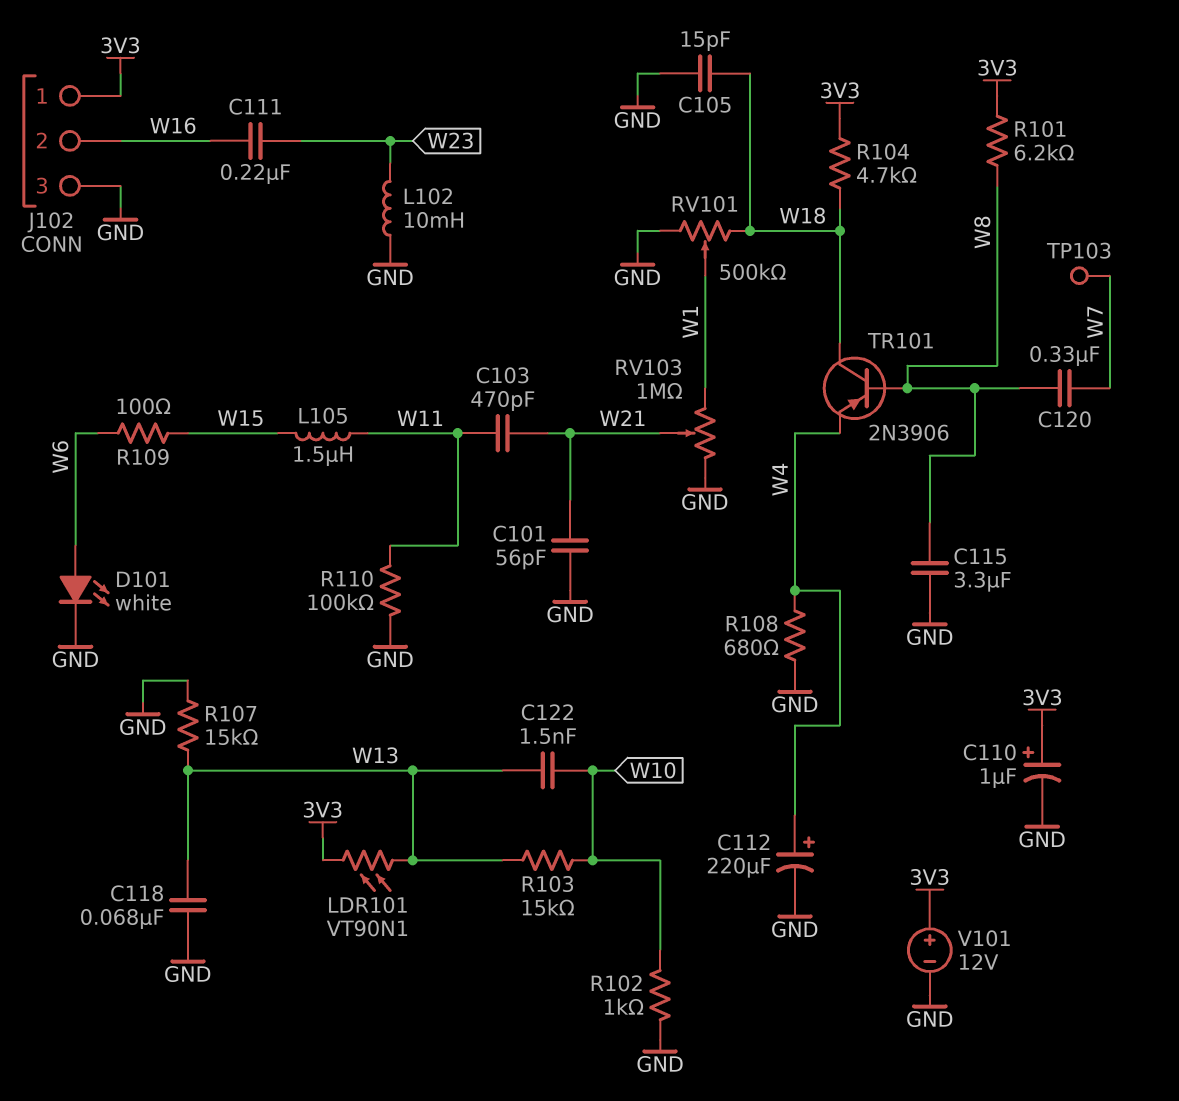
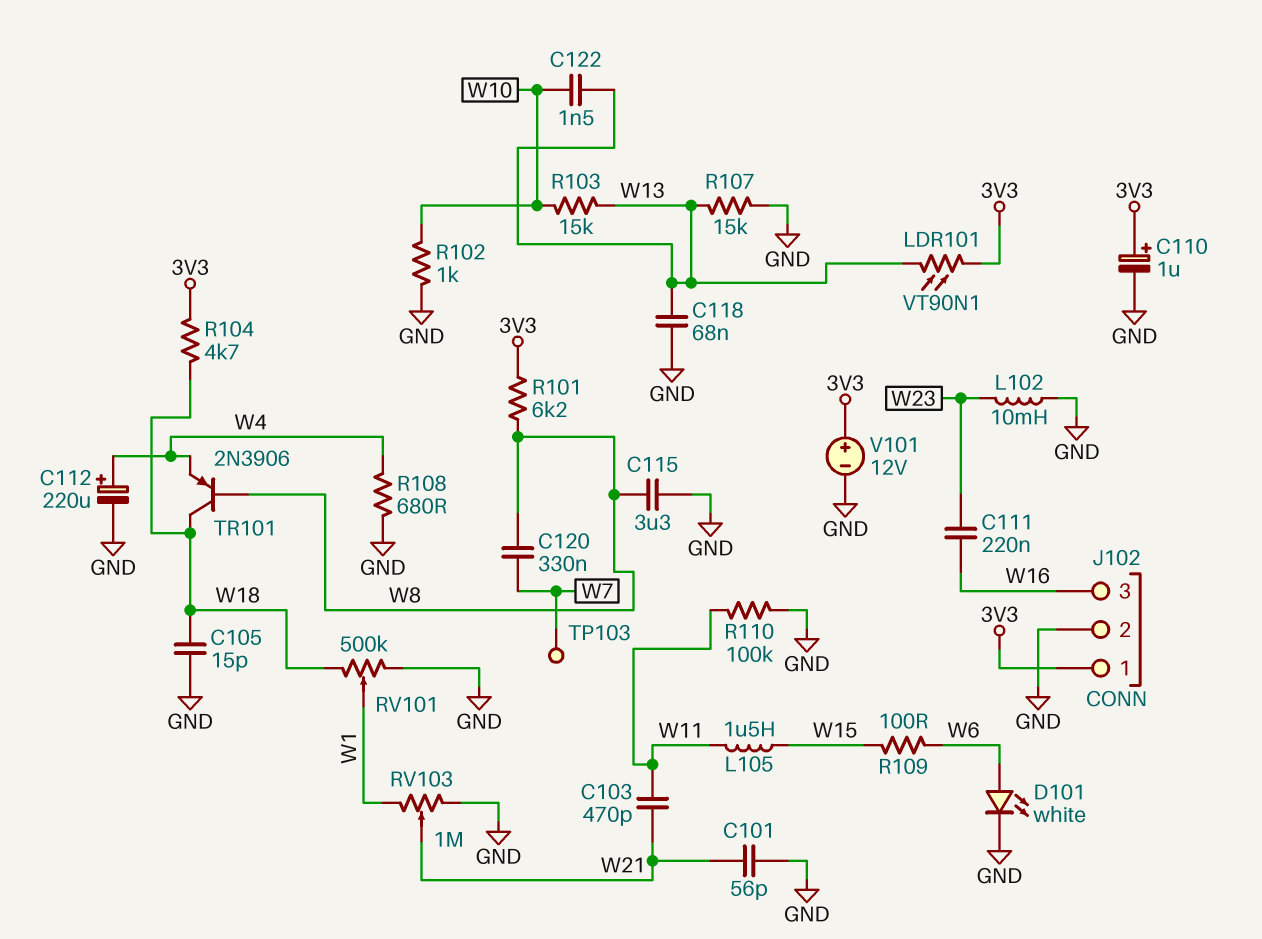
J102 pin 2: W16 -> GND
J102 pin 3: GND -> W16

